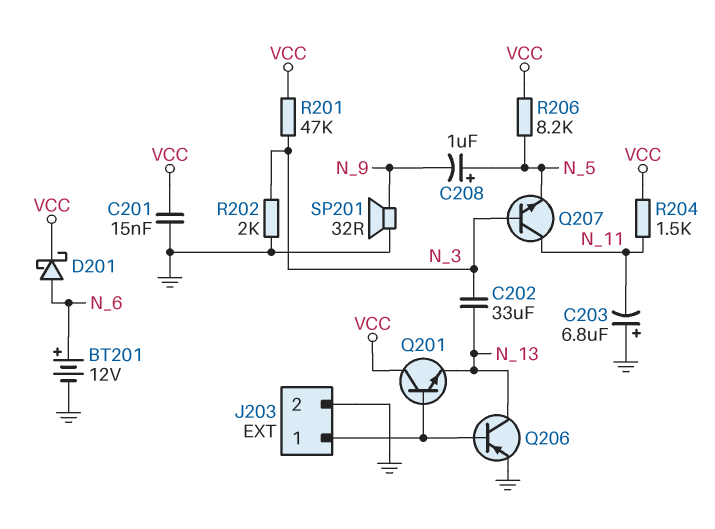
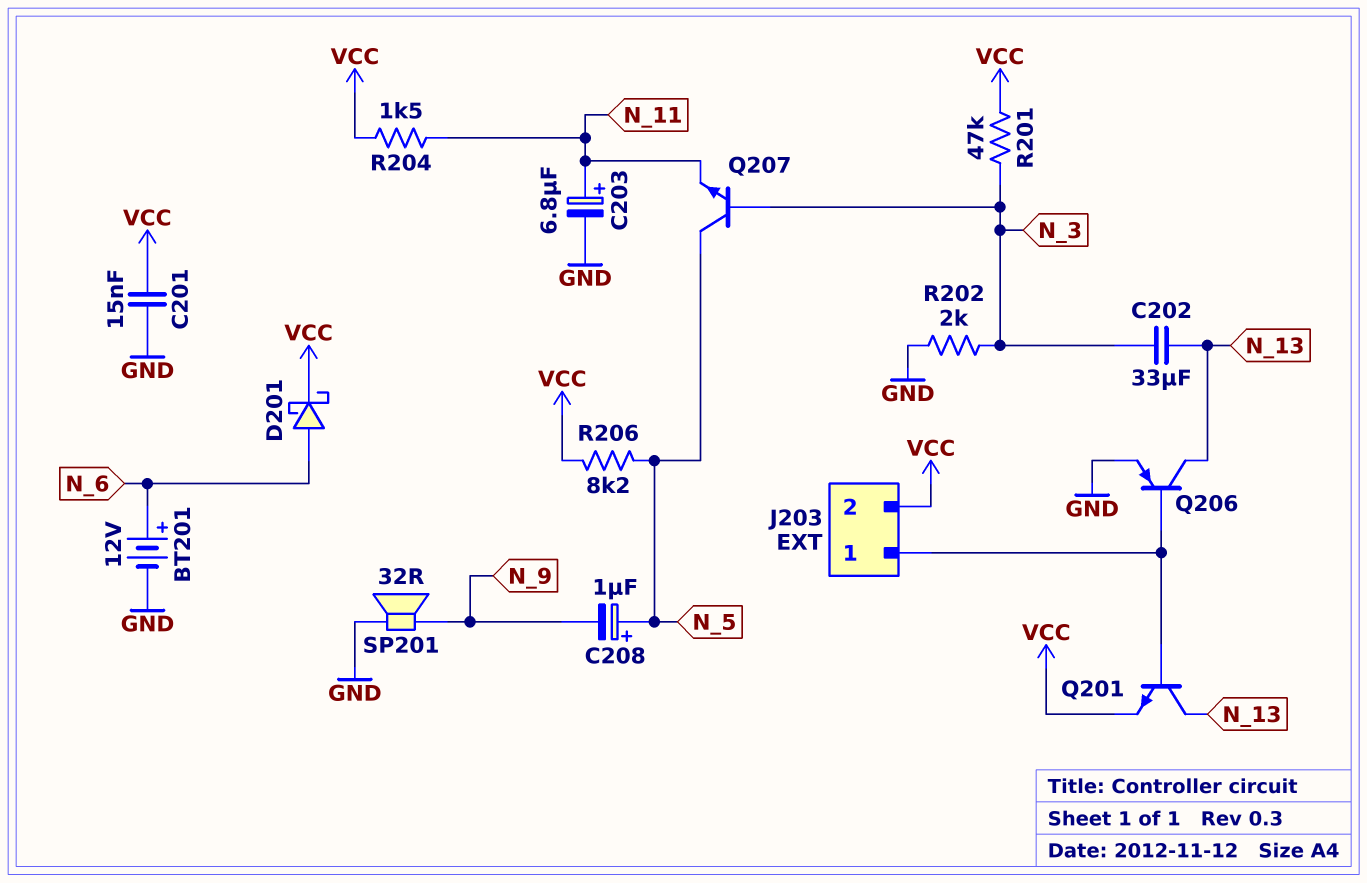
C203: 6.8uF (plus GND, minus N_11) -> 6.8uF (plus N_11, minus GND)
J203 pin 2: GND -> VCC
Q201: NPN (B J203/1, C VCC, E N_13) -> NPN (B J203/1, C N_13, E VCC)
Q207: NPN (B N_3, C N_11, E N_5) -> NPN (B N_3, C N_5, E N_11)

